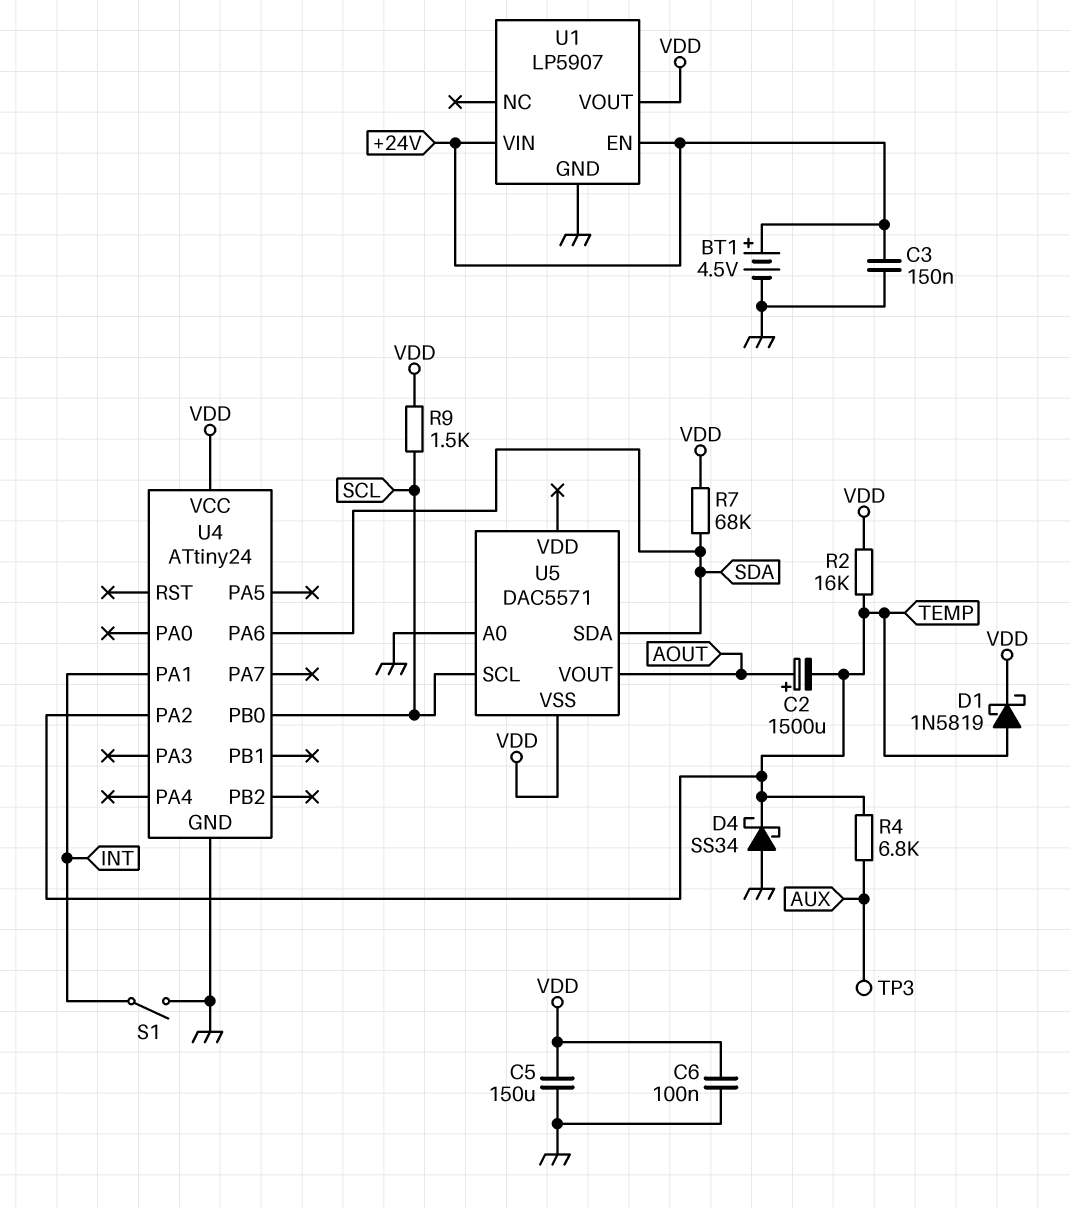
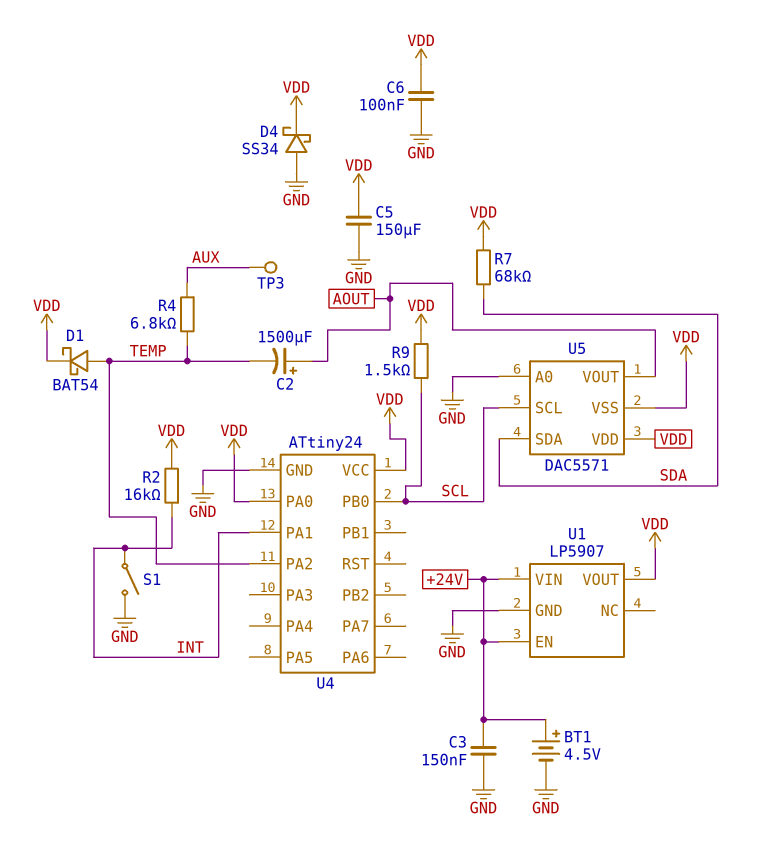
D1: schottky 1N5819 (A TEMP, K VDD) -> schottky BAT54 (A TEMP, K VDD)
D4: schottky SS34 (A GND, K TEMP) -> schottky SS34 (A GND, K VDD)
R2: 16k (TEMP, VDD) -> 16k (INT, VDD)
U4 pin PA0: none -> VDD
U4 pin PA6: SDA -> none
U5 pin VDD: none -> VDD

